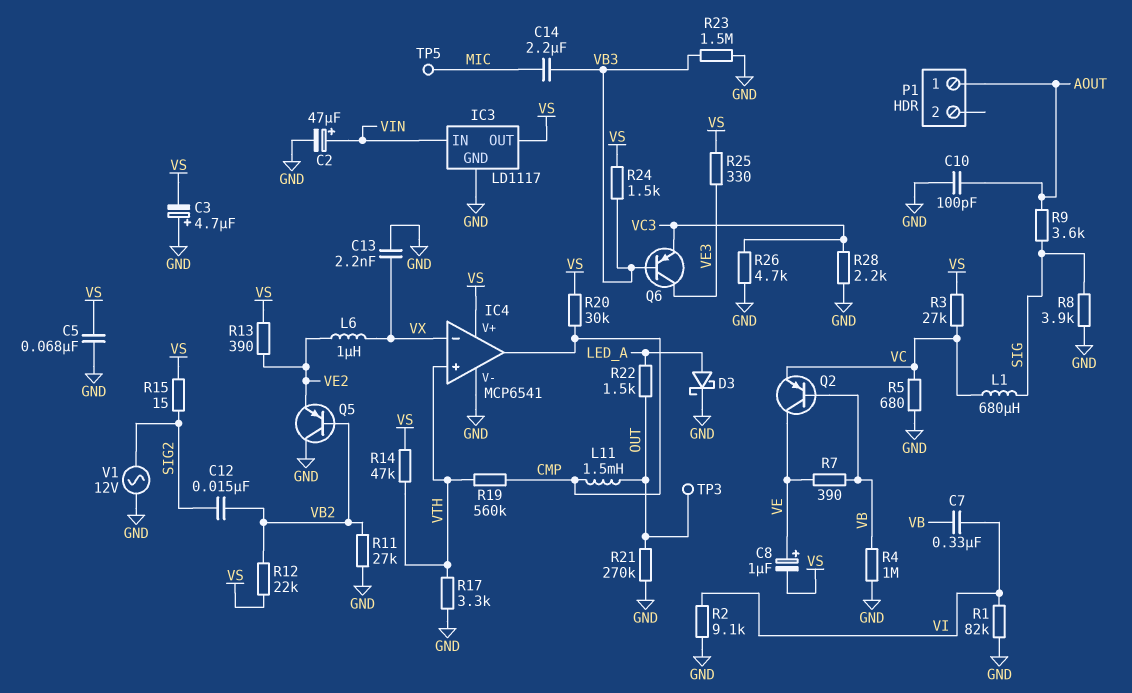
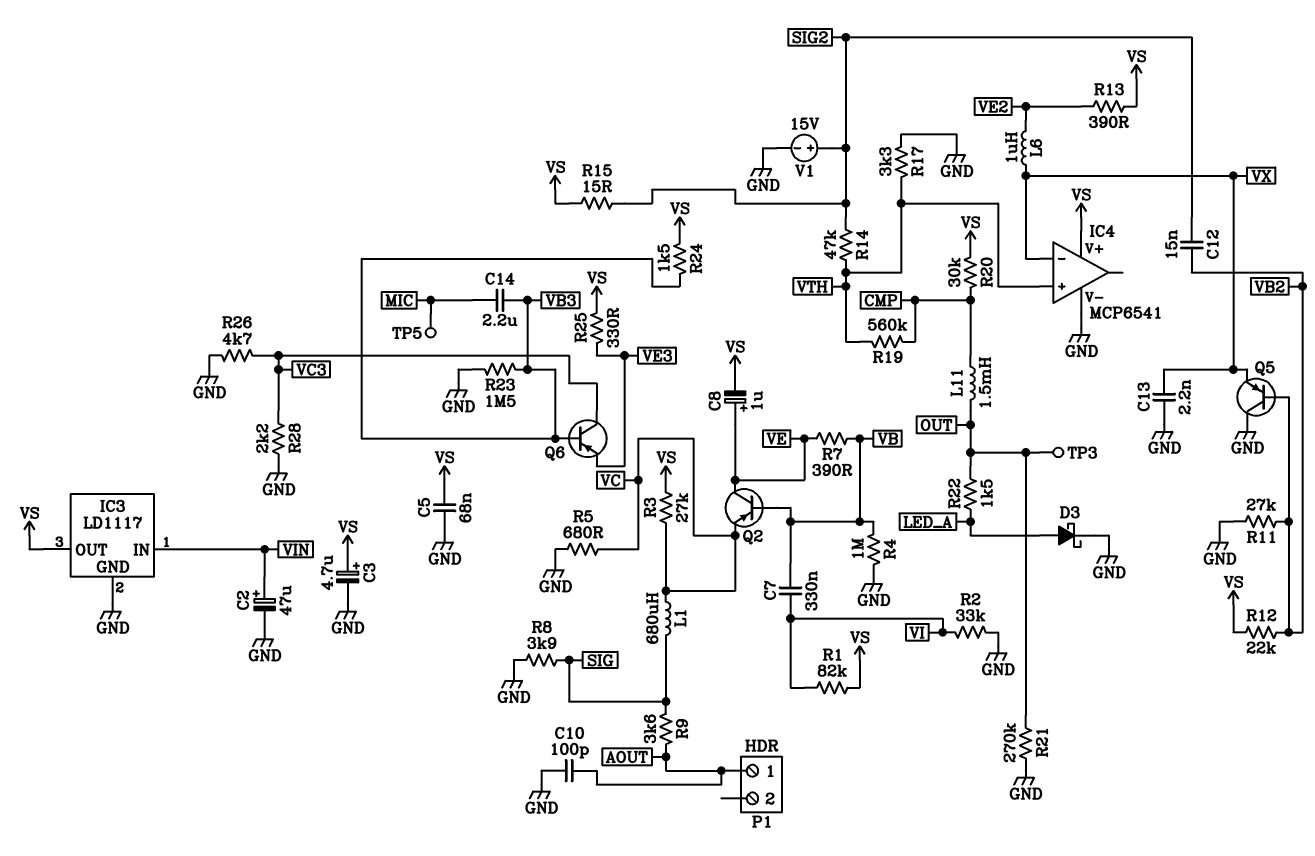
C3: 4.7uF (plus GND, minus VS) -> 4.7uF (plus VS, minus GND)
IC4 pin out: CMP -> none
Q5: PNP (B VB2, C GND, E VE2) -> PNP (B VB2, C GND, E VX)
Q6: PNP (B VB3, C VE3, E VC3) -> PNP (B VB3, C VC3, E VE3)
R1: 82k (GND, VI) -> 82k (VI, VS)
R2: 9.1k (GND, VI) -> 33k (GND, VI)
R14: 47k (VS, VTH) -> 47k (SIG2, VTH)
V1: AC 12V (GND, SIG2) -> 15V (plus SIG2, minus GND)

